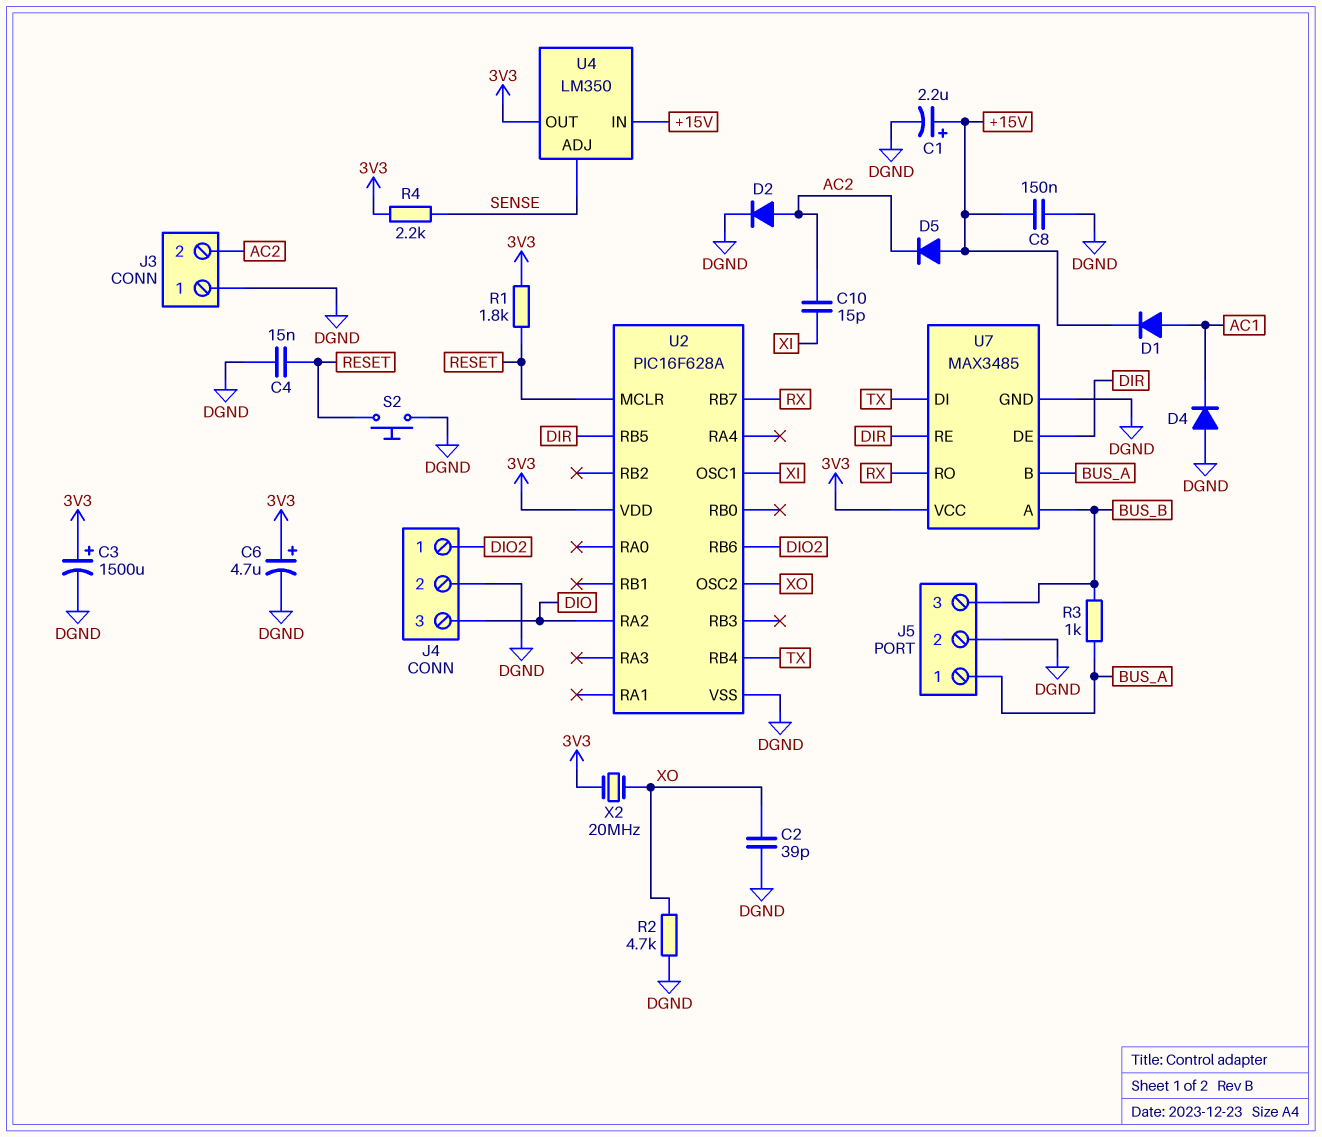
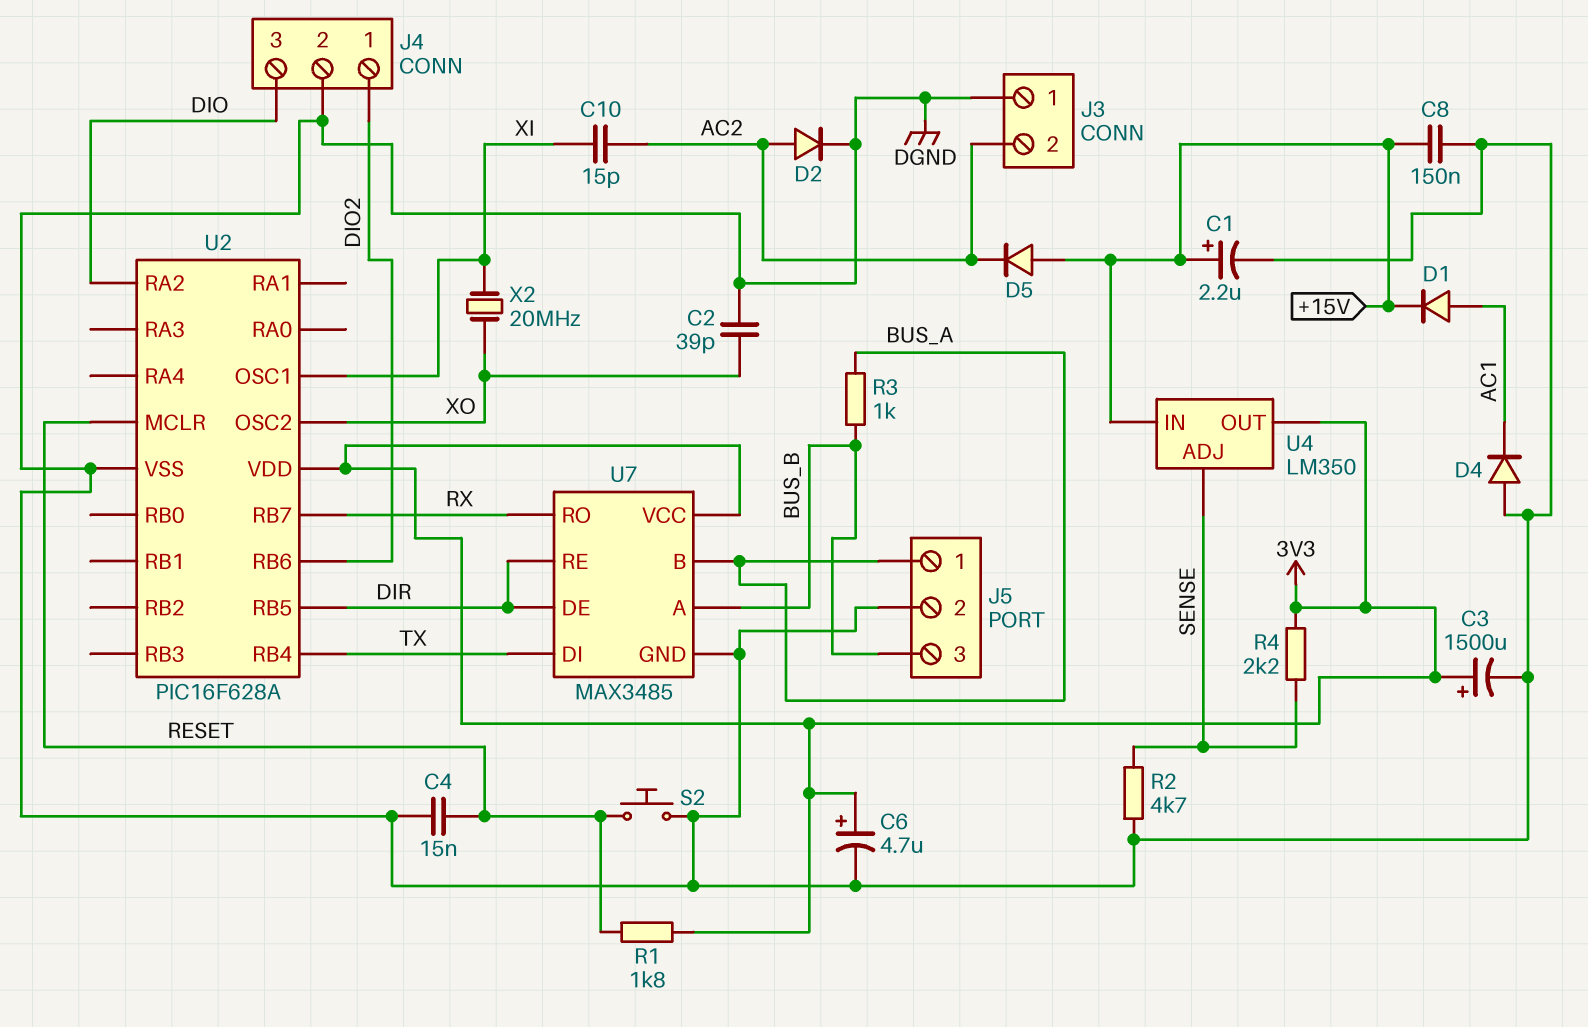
R2: 4.7k (DGND, XO) -> 4.7k (DGND, SENSE)
X2: 20MHz (3V3, XO) -> 20MHz (XI, XO)

